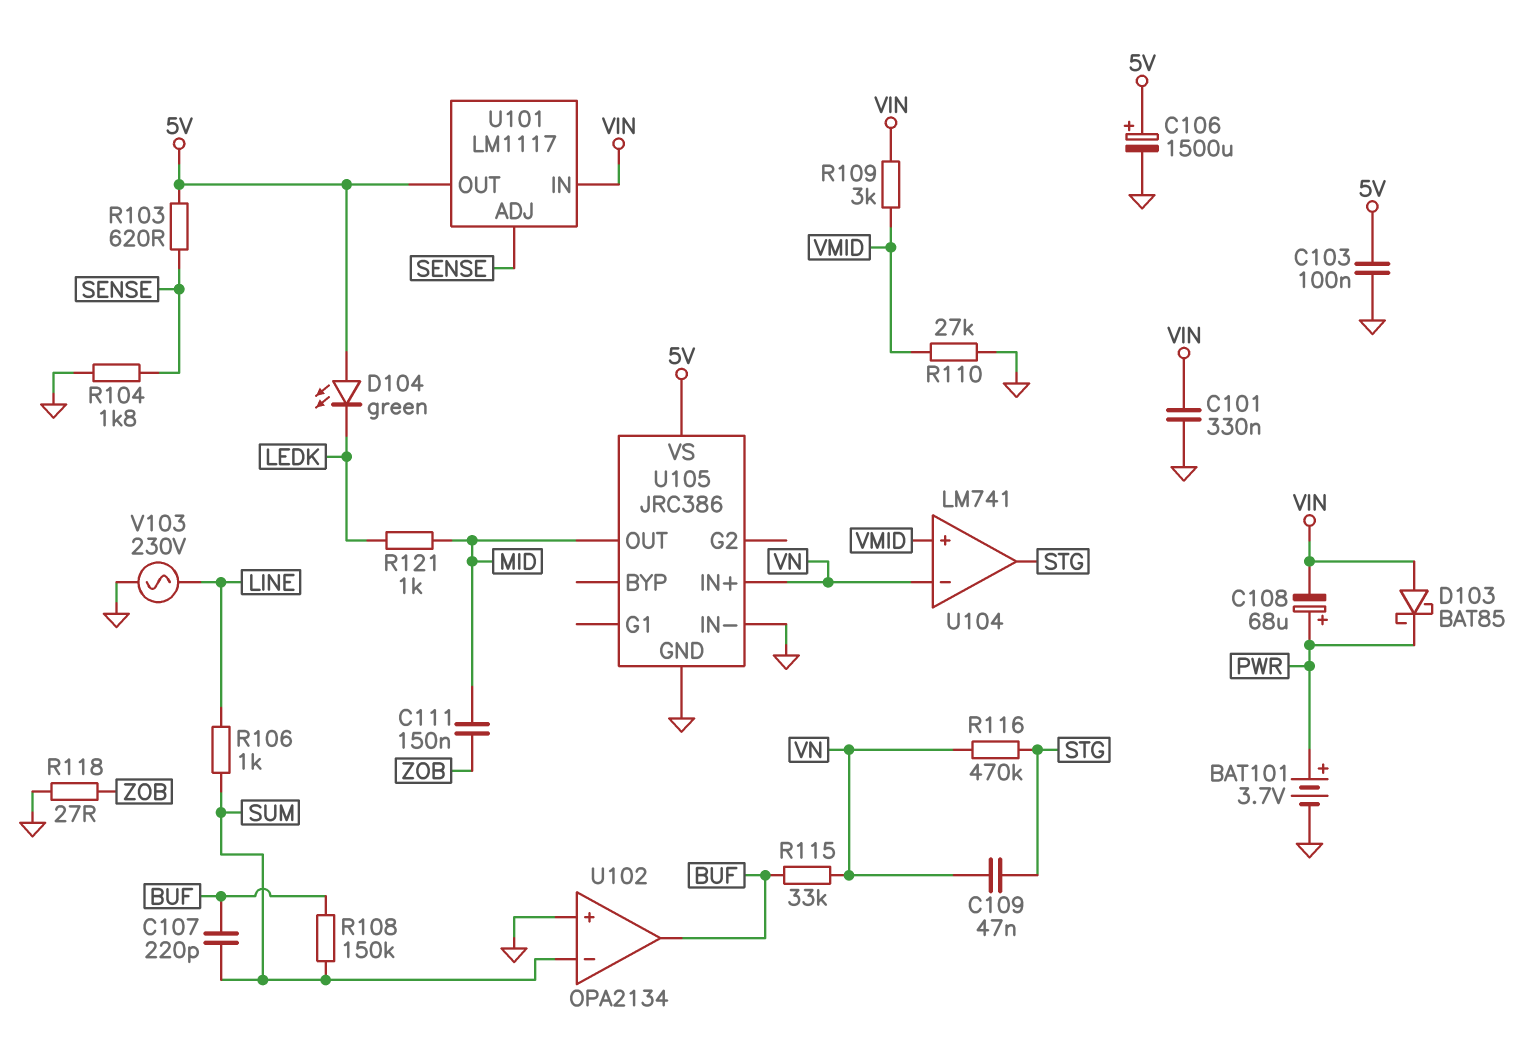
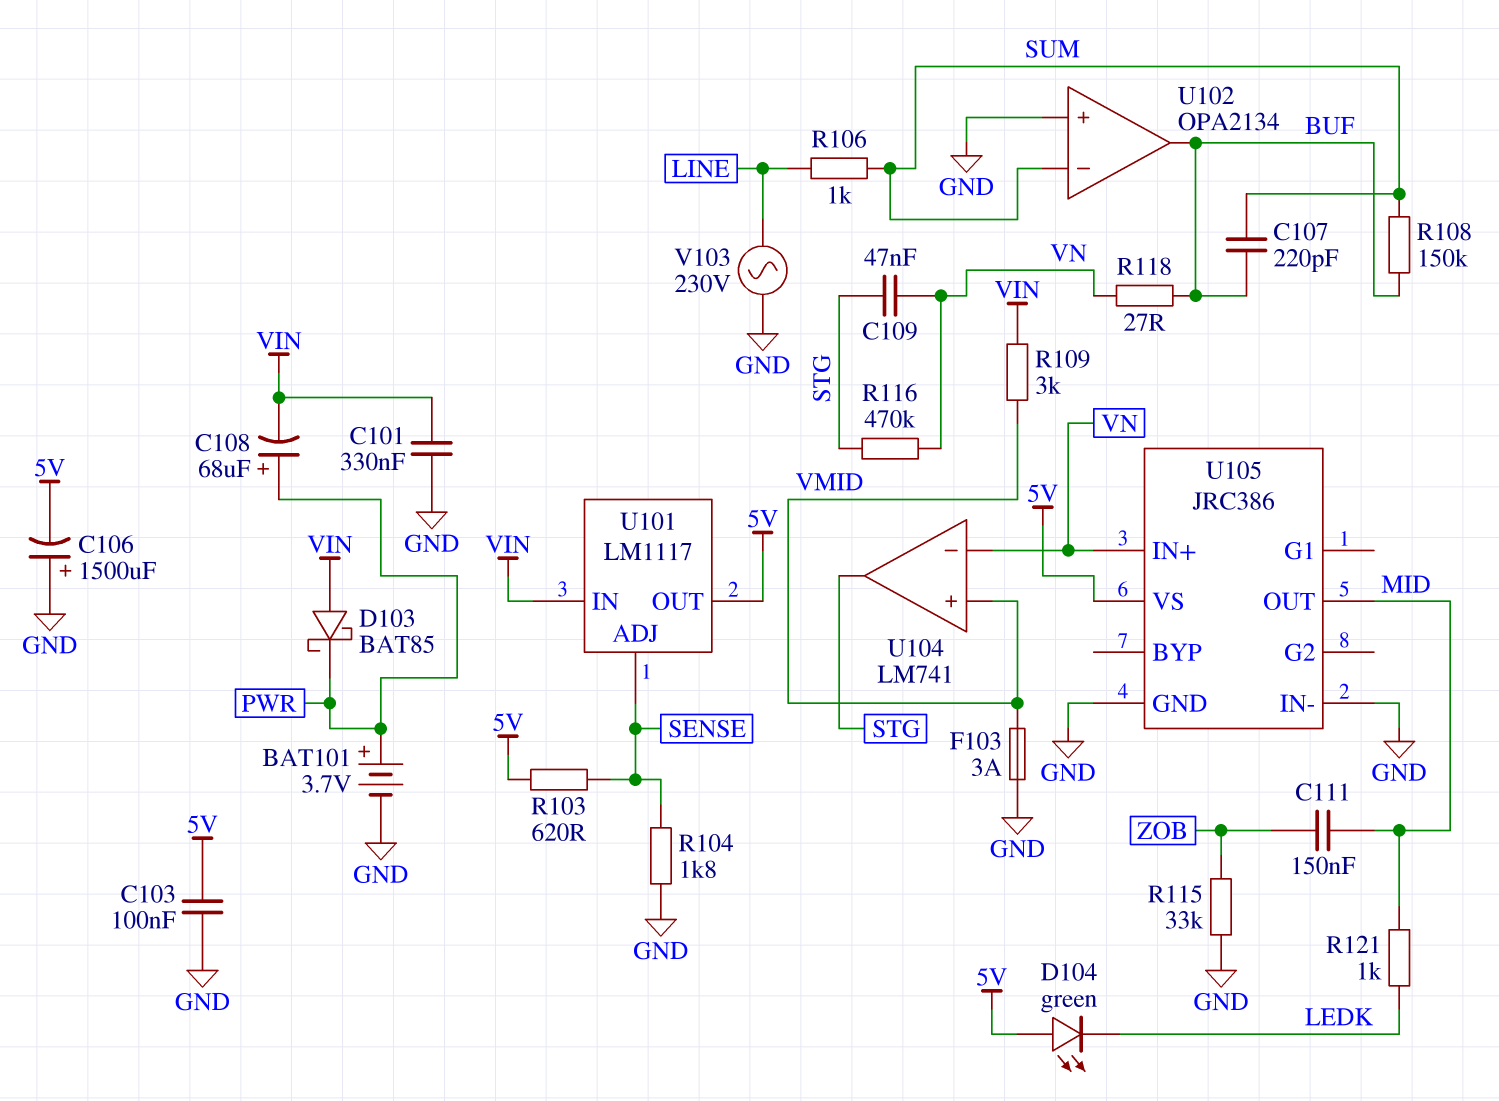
C106: 1500uF (plus 5V, minus GND) -> 1500uF (plus GND, minus 5V)
F103: none -> 3A (GND, VMID)
R110: 27k (GND, VMID) -> none
R115: 33k (BUF, VN) -> 33k (GND, ZOB)
R118: 27 (GND, ZOB) -> 27 (BUF, VN)

